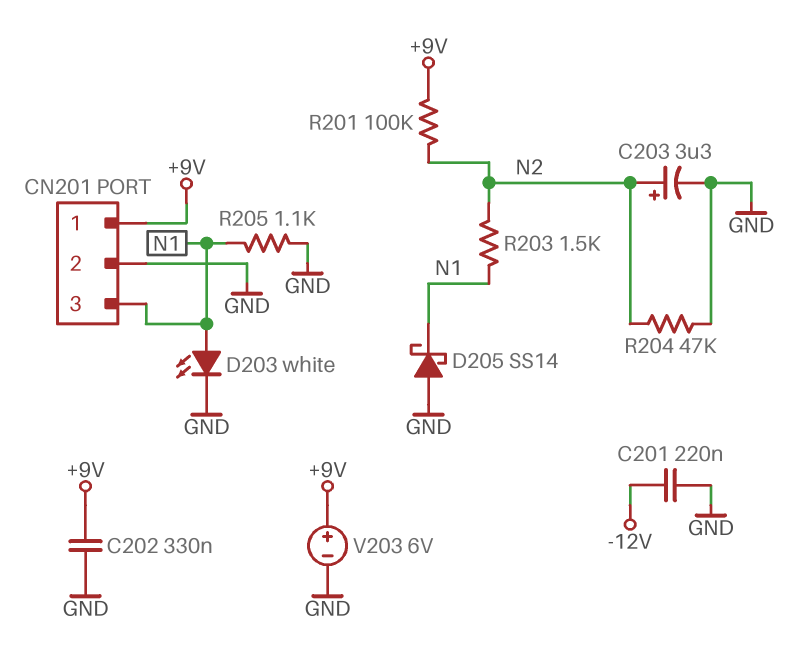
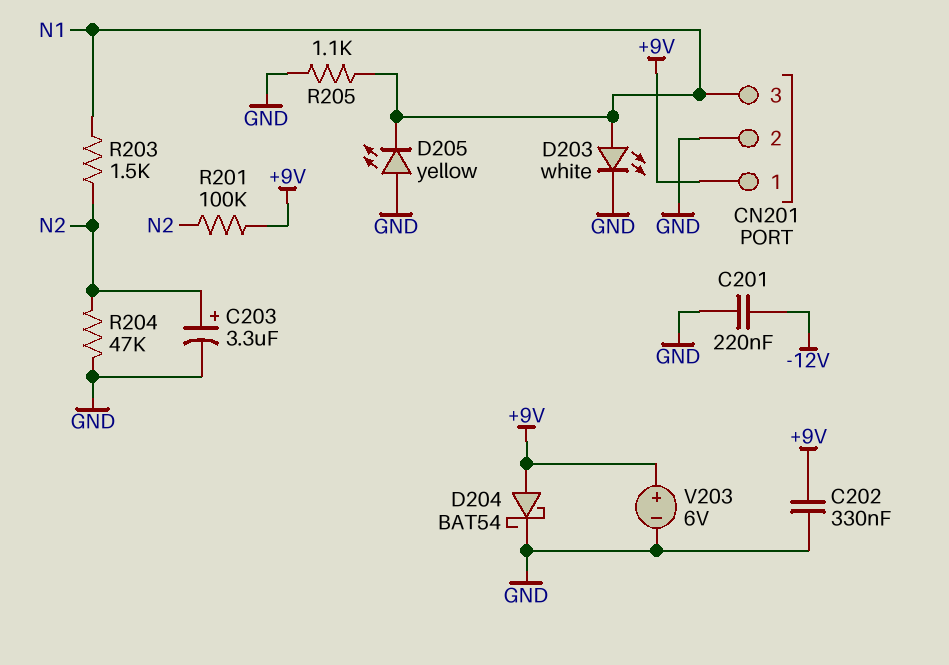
D204: none -> schottky BAT54 (A +9V, K GND)
D205: schottky SS14 (A GND, K N1) -> LED yellow (A GND, K N1)

